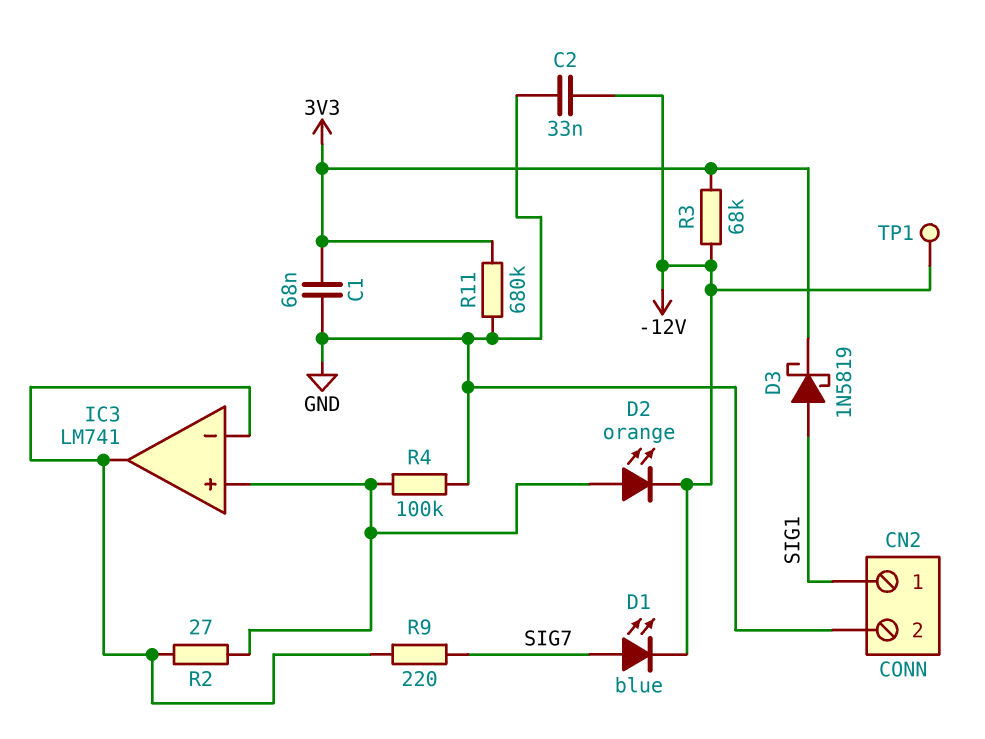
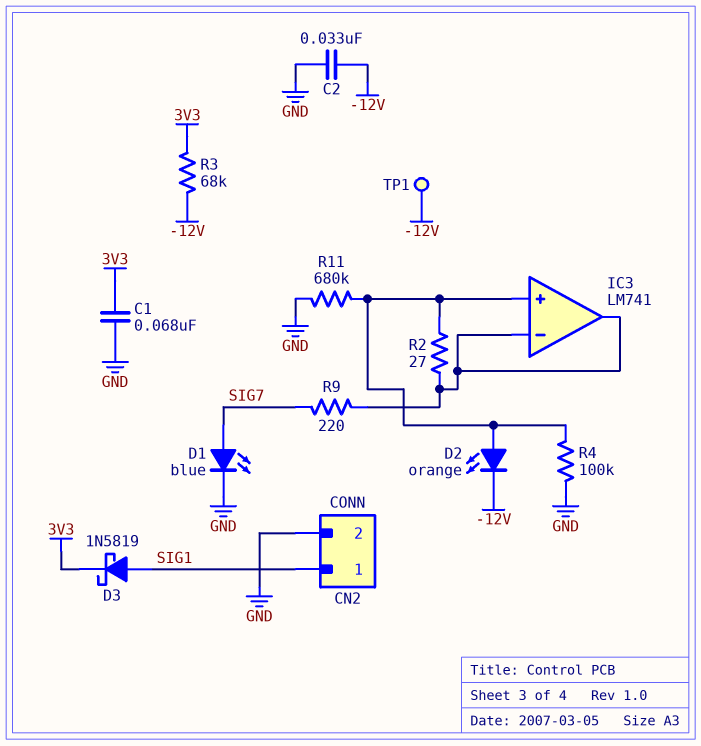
D1: LED blue (A SIG7, K -12V) -> LED blue (A SIG7, K GND)
R11: 680k (3V3, GND) -> 680k (GND, IC3/in+)

